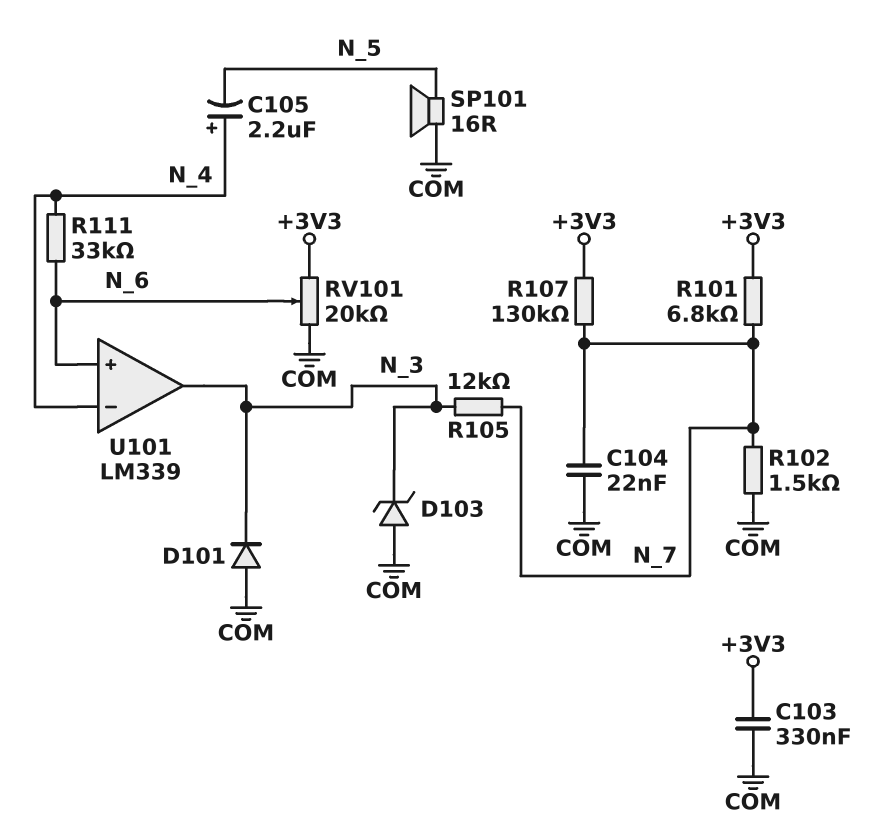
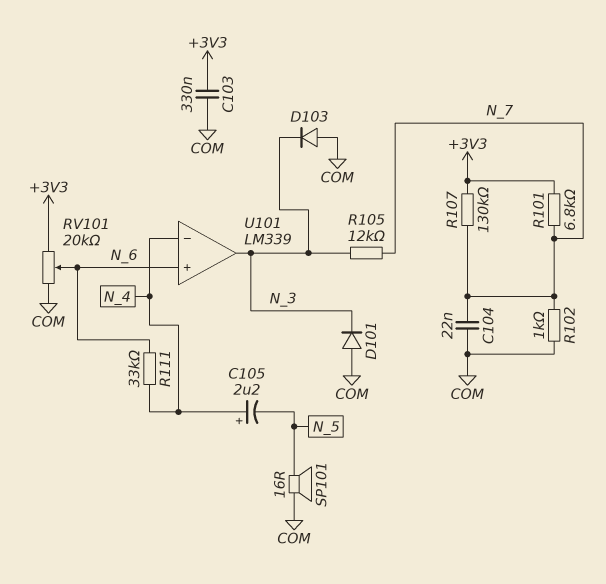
D103: zener (A COM, K N_3) -> diode (A COM, K N_3)
R102: 1.5k (COM, N_7) -> 1k (COM, N_7)

